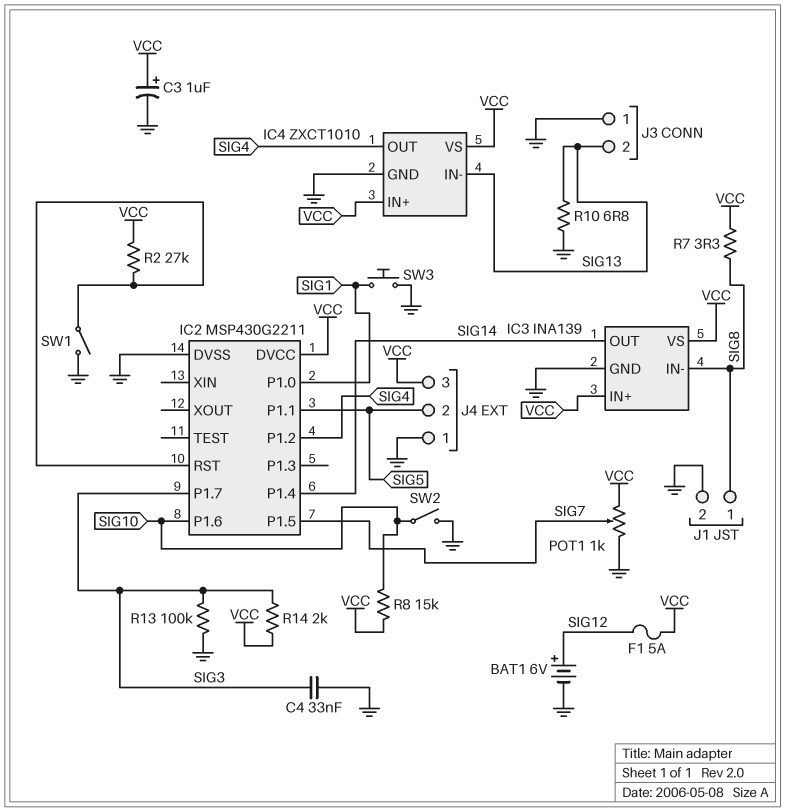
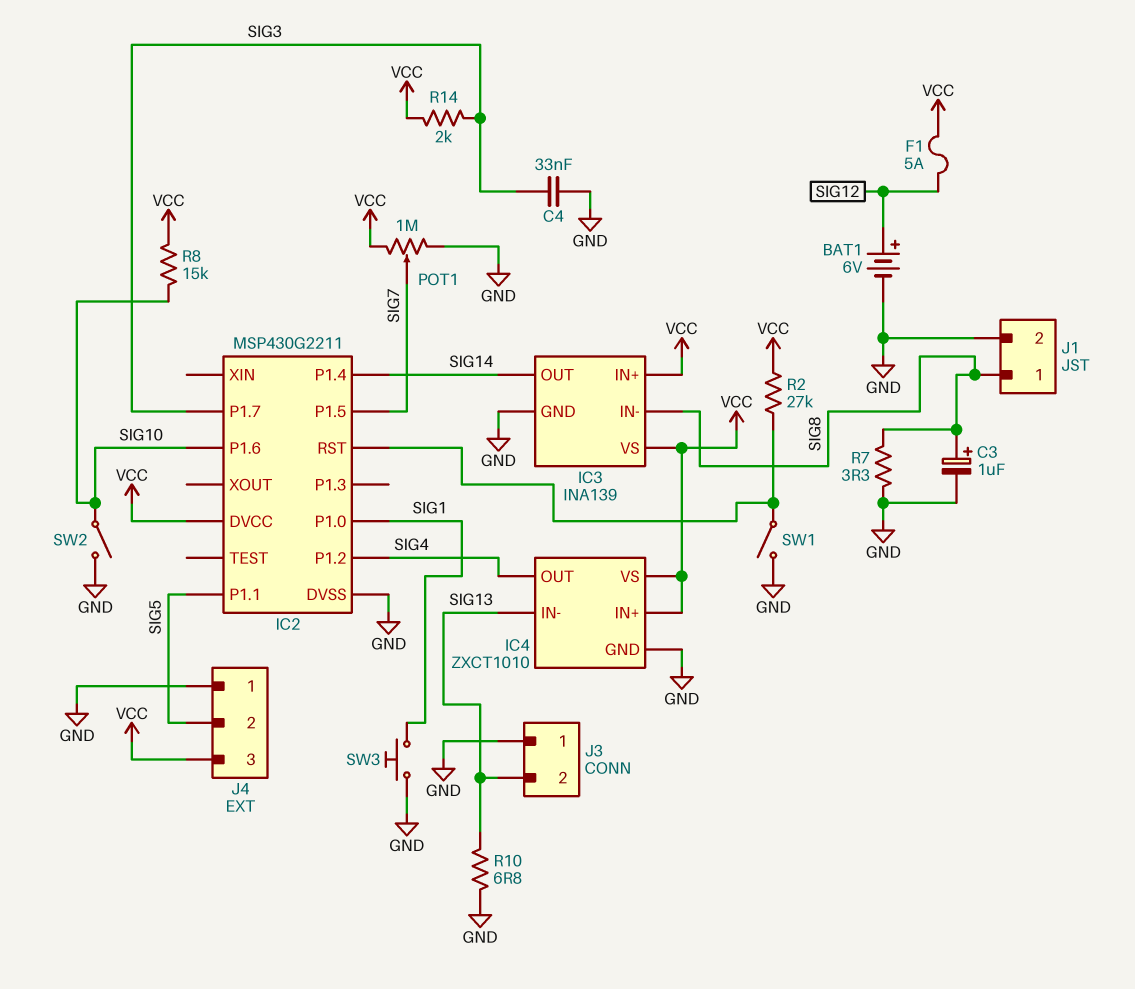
C3: 1uF (plus VCC, minus GND) -> 1uF (plus SIG8, minus GND)
POT1: 1k (GND, VCC, wiper SIG7) -> 1M (GND, VCC, wiper SIG7)
R7: 3.3 (SIG8, VCC) -> 3.3 (GND, SIG8)
R13: 100k (GND, SIG3) -> none

